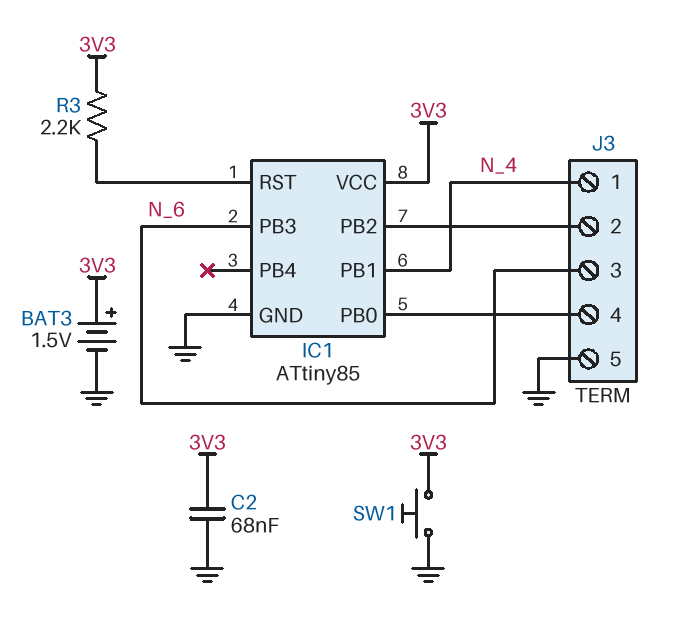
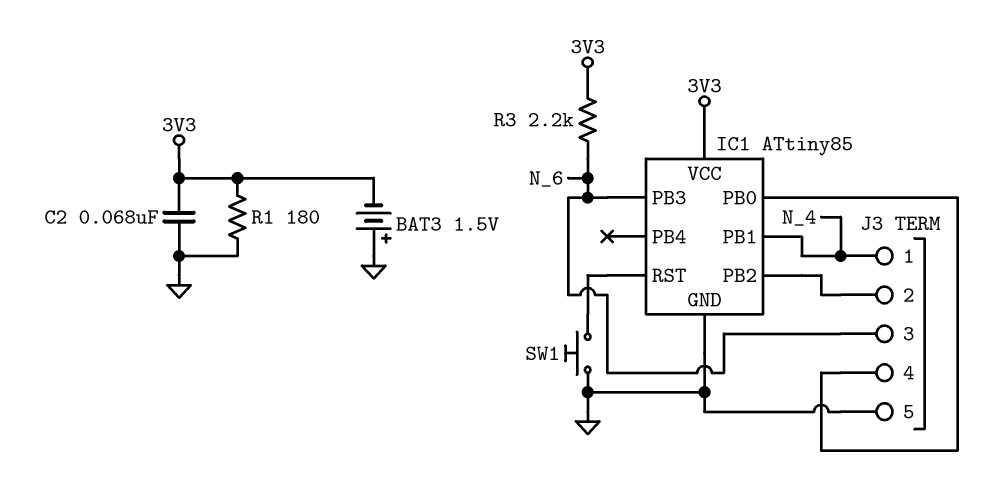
BAT3: 1.5V (plus 3V3, minus GND) -> 1.5V (plus GND, minus 3V3)
R1: none -> 180 (3V3, GND)
R3: 2.2k (3V3, IC1/RST) -> 2.2k (3V3, N_6)
SW1: button (3V3, GND) -> button (GND, IC1/RST)

